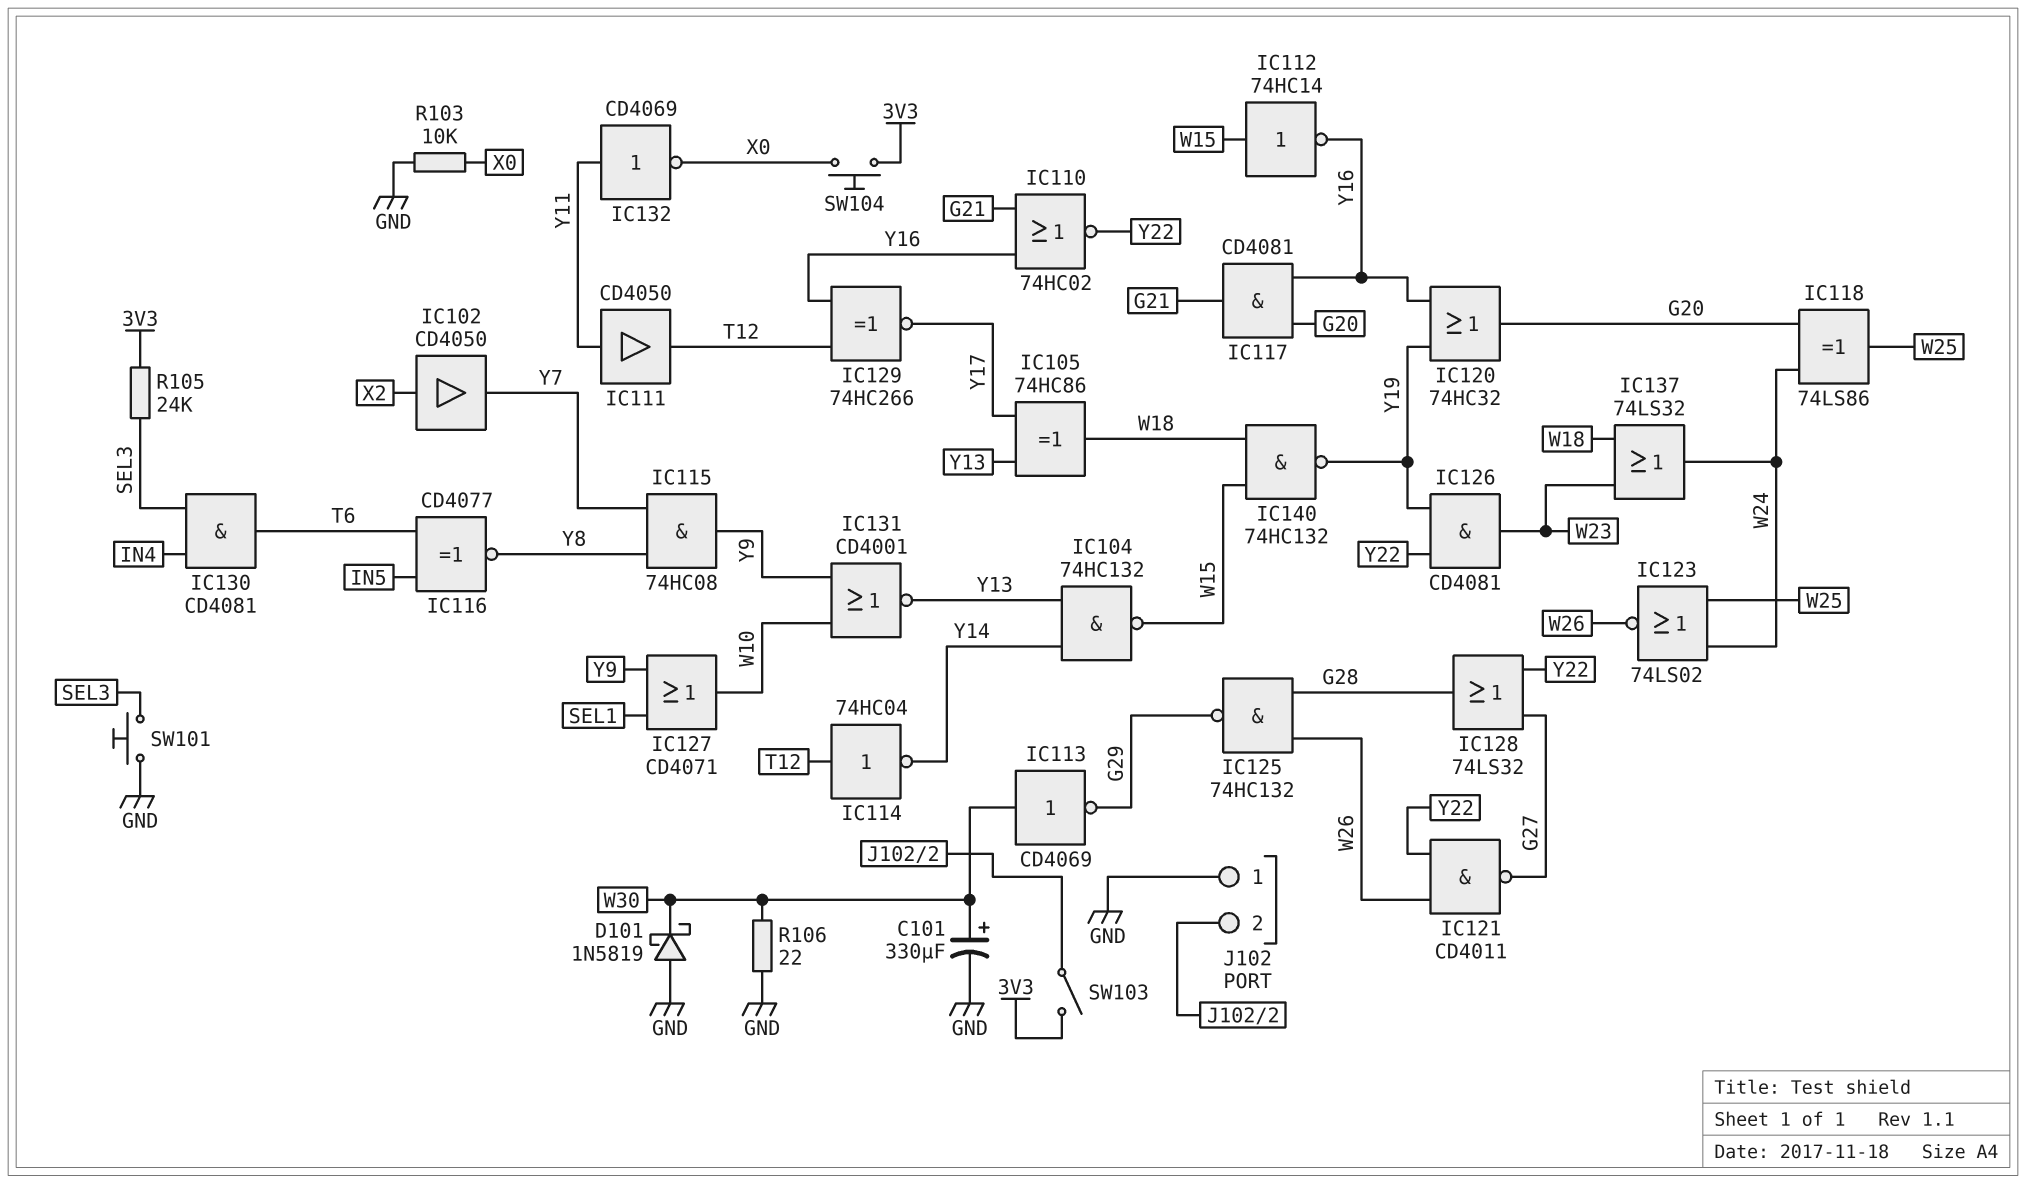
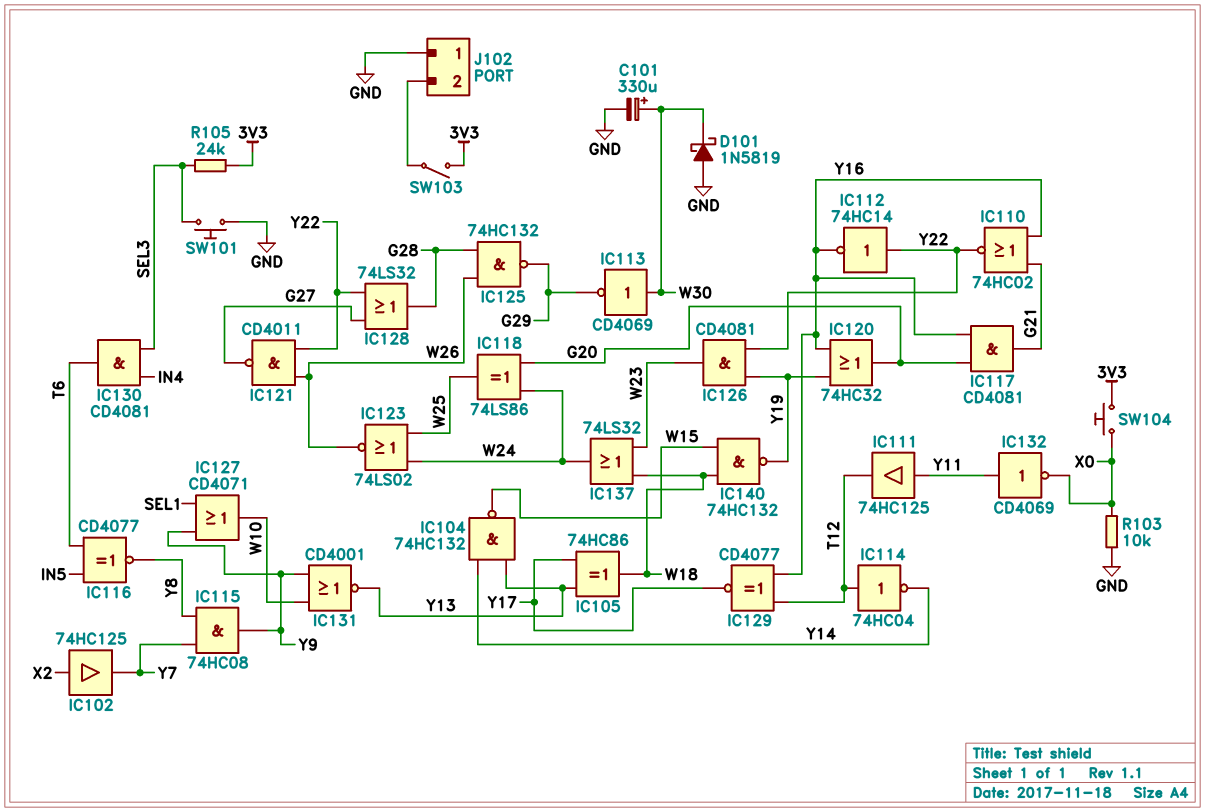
IC102: buffer CD4050 (in X2, out Y7) -> buffer 74HC125 (in X2, out Y7)
IC111: buffer CD4050 (in Y11, out T12) -> buffer 74HC125 (in Y11, out T12)
IC112: NOT 74HC14 (in W15, out Y16) -> NOT 74HC14 (in Y22, out Y16)
IC129: XNOR 74HC266 (in T12, in Y16, out Y17) -> XNOR CD4077 (in T12, in Y16, out Y17)
R106: 22 (GND, W30) -> none

